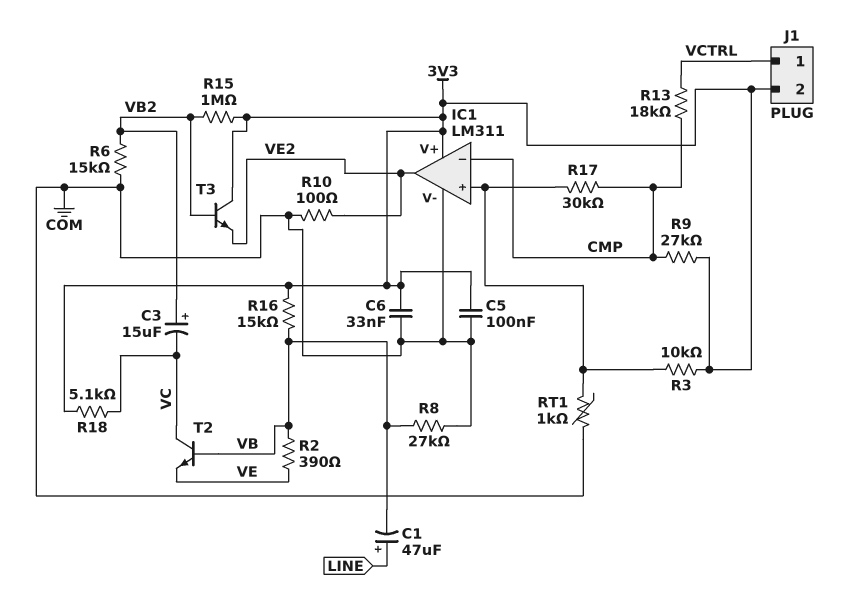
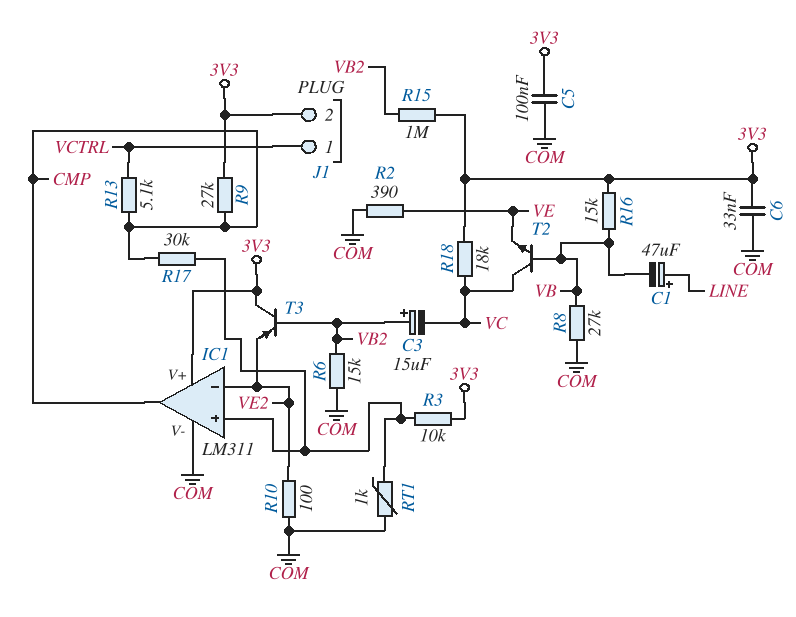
IC1 pin in-: CMP -> VE2
IC1 pin out: VE2 -> CMP
R2: 390 (VB, VE) -> 390 (COM, VE)
R13: 18k (CMP, VCTRL) -> 5.1k (CMP, VCTRL)
R18: 5.1k (3V3, VC) -> 18k (3V3, VC)
T3: NPN (B VB2, C 3V3, E VE2) -> PNP (B VB2, C 3V3, E VE2)

